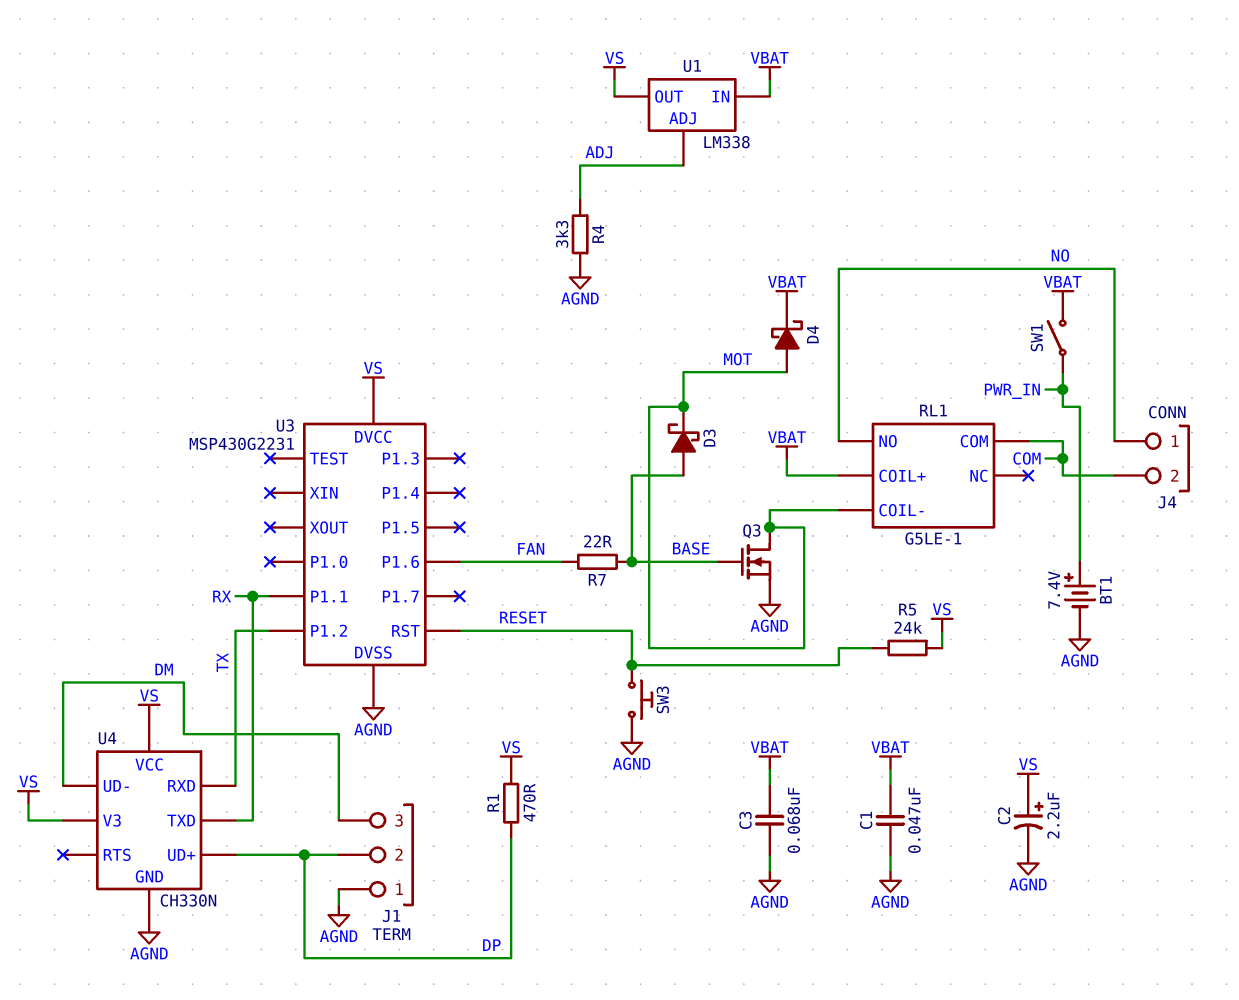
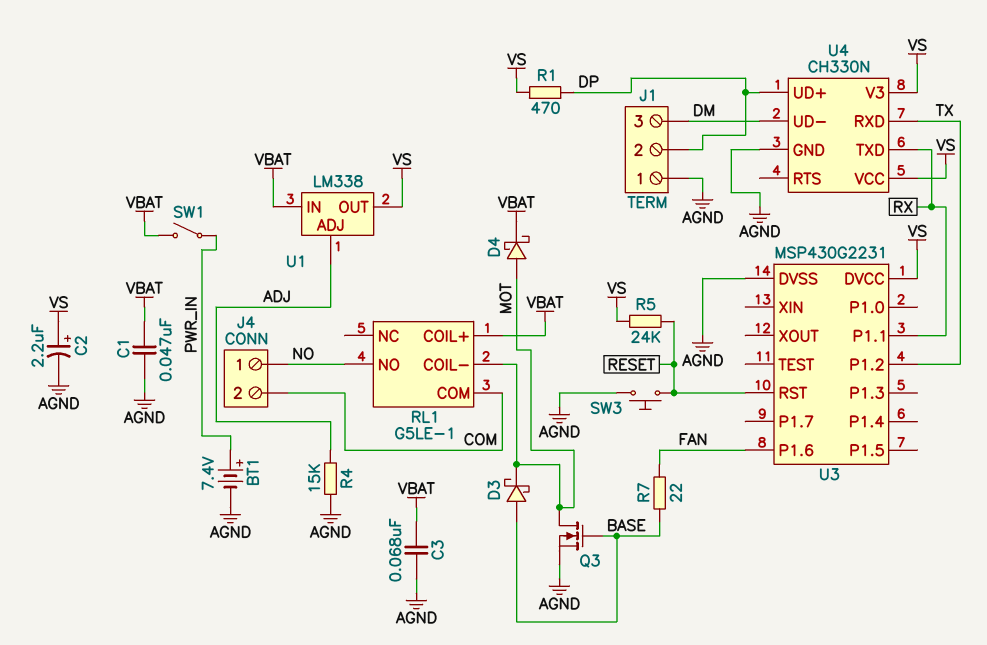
R4: 3.3k (ADJ, AGND) -> 15k (ADJ, AGND)

